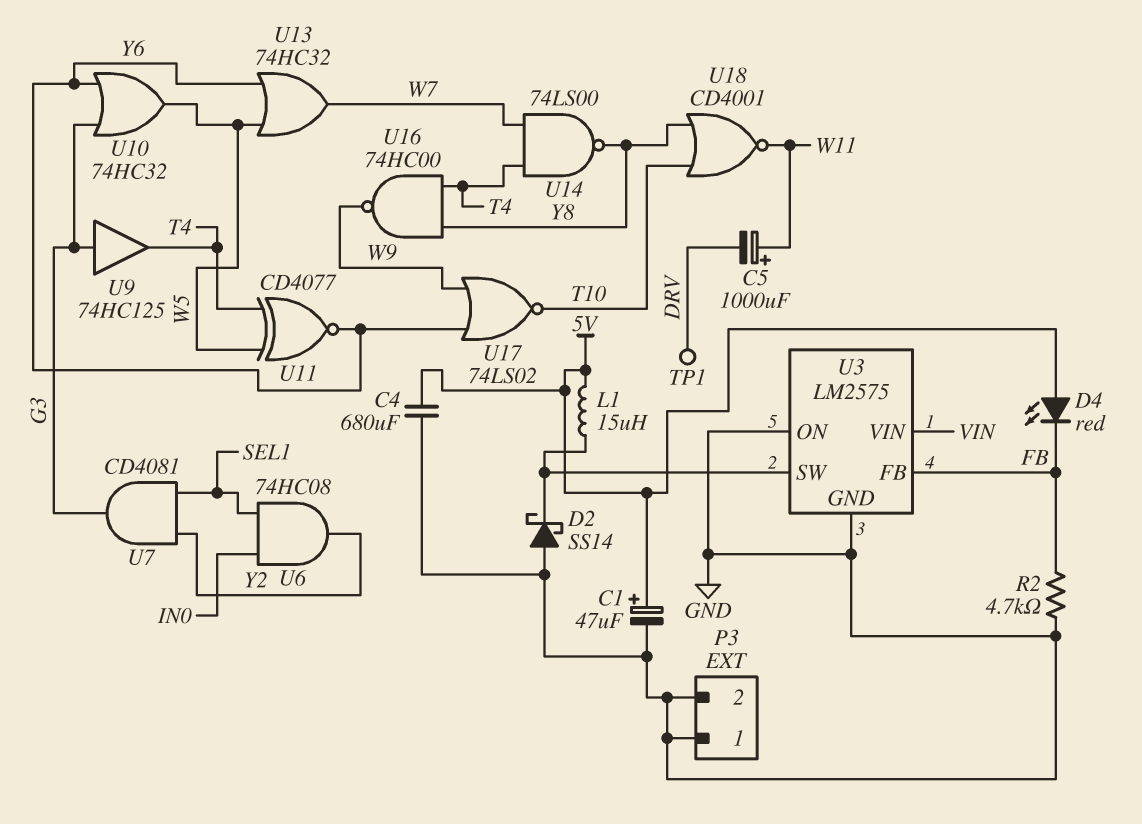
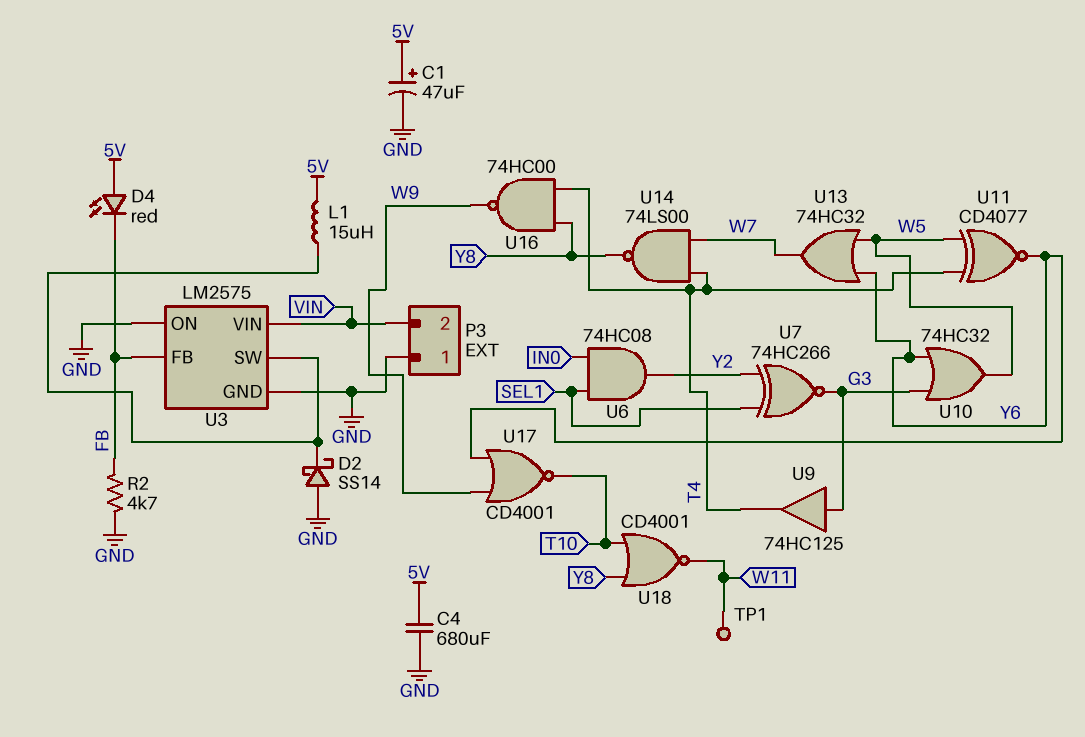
C5: 1000uF (plus W11, minus DRV) -> none
P3 pin 2: GND -> VIN
TP1: test point (DRV) -> test point (W11)
U7: AND CD4081 (in SEL1, in Y2, out G3) -> XNOR 74HC266 (in SEL1, in Y2, out G3)
U17: NOR 74LS02 (in W9, in Y6, out T10) -> NOR CD4001 (in W9, in Y6, out T10)

